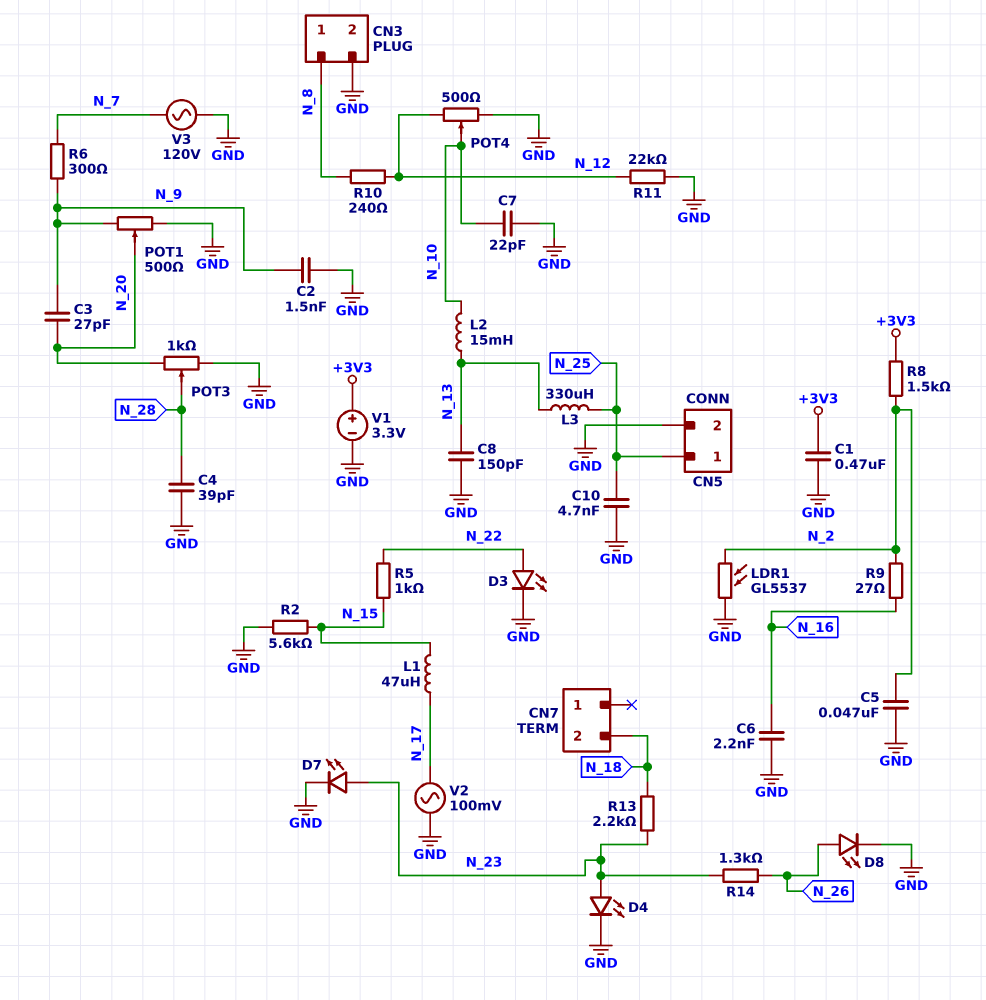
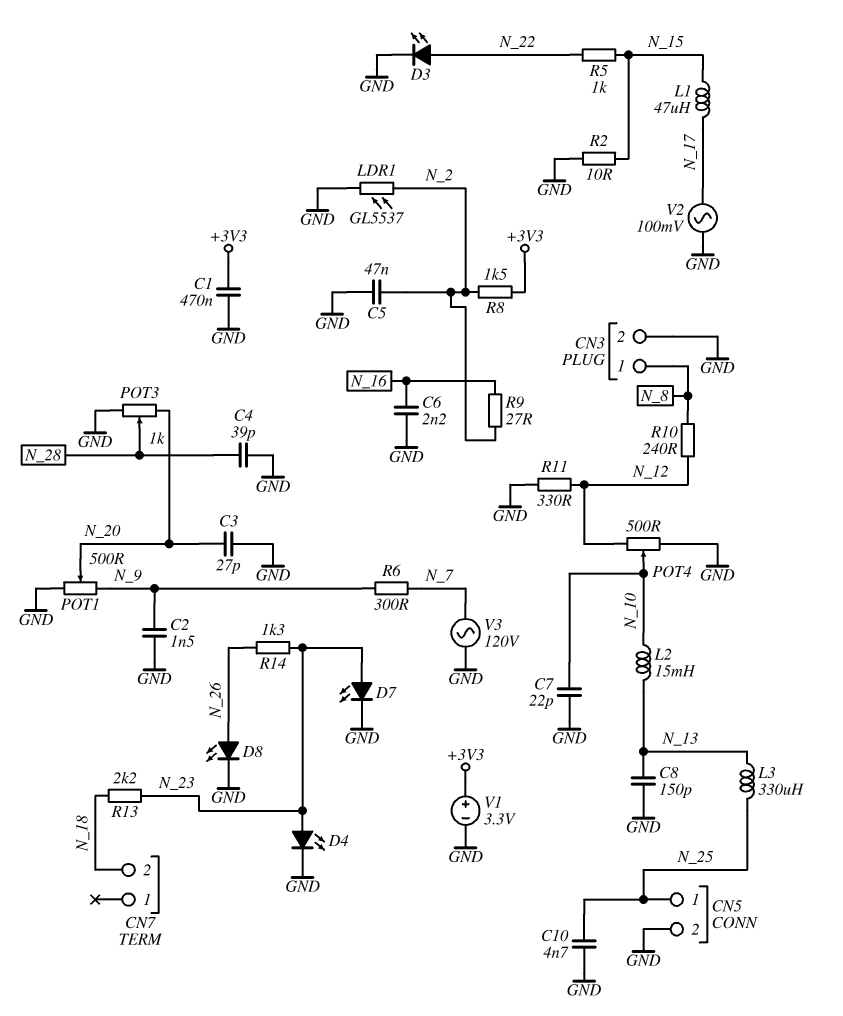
C3: 27pF (N_9, N_20) -> 27pF (GND, N_20)
R2: 5.6k (GND, N_15) -> 10 (GND, N_15)
R11: 22k (GND, N_12) -> 330 (GND, N_12)

